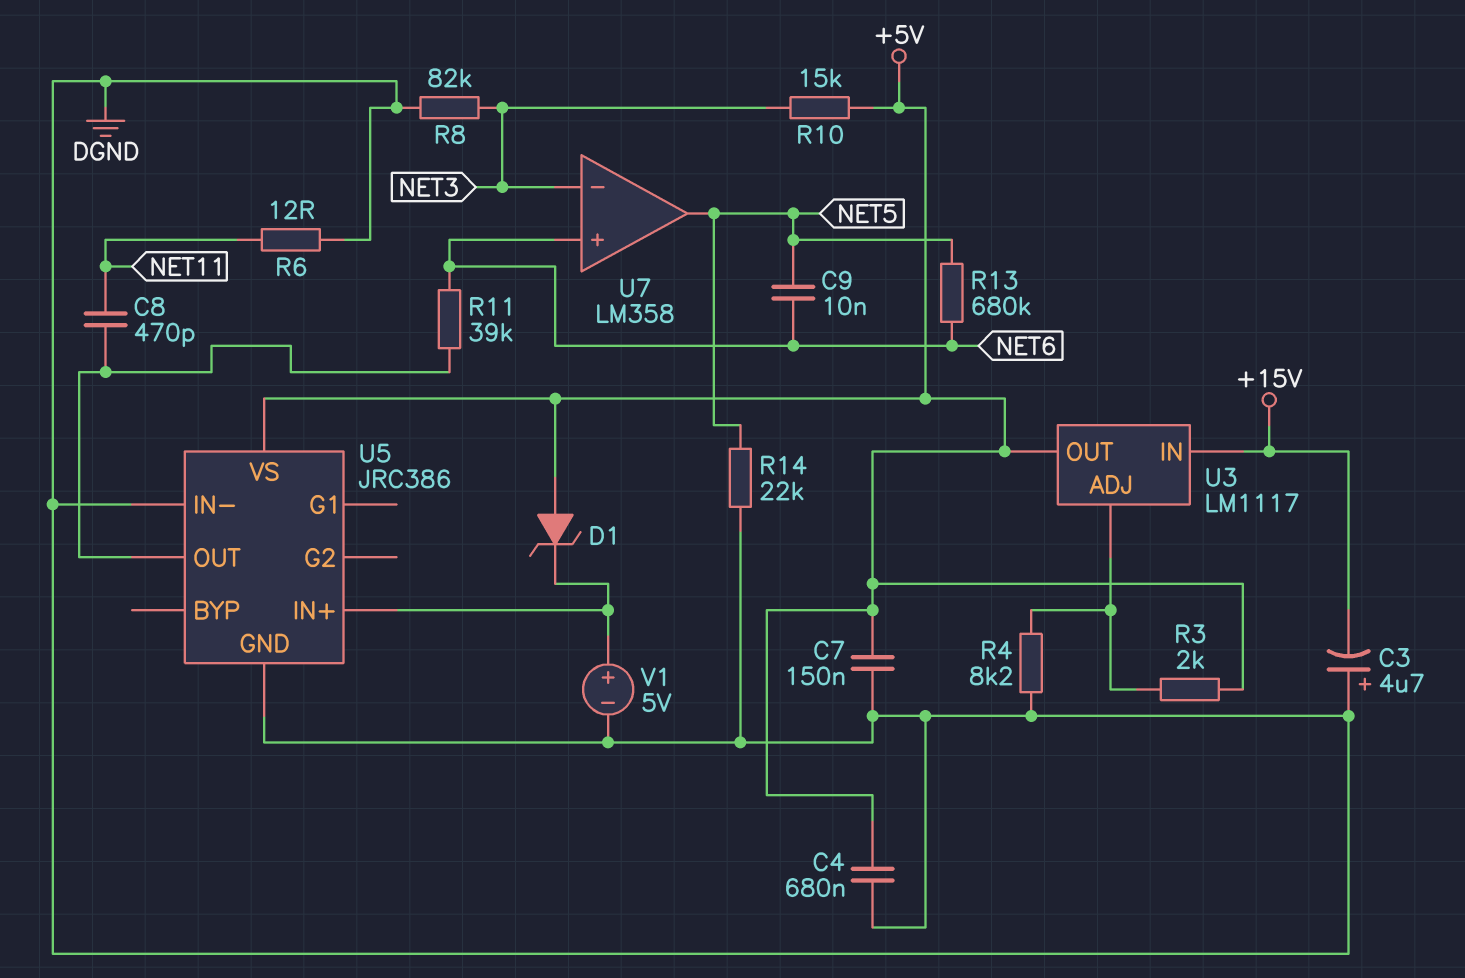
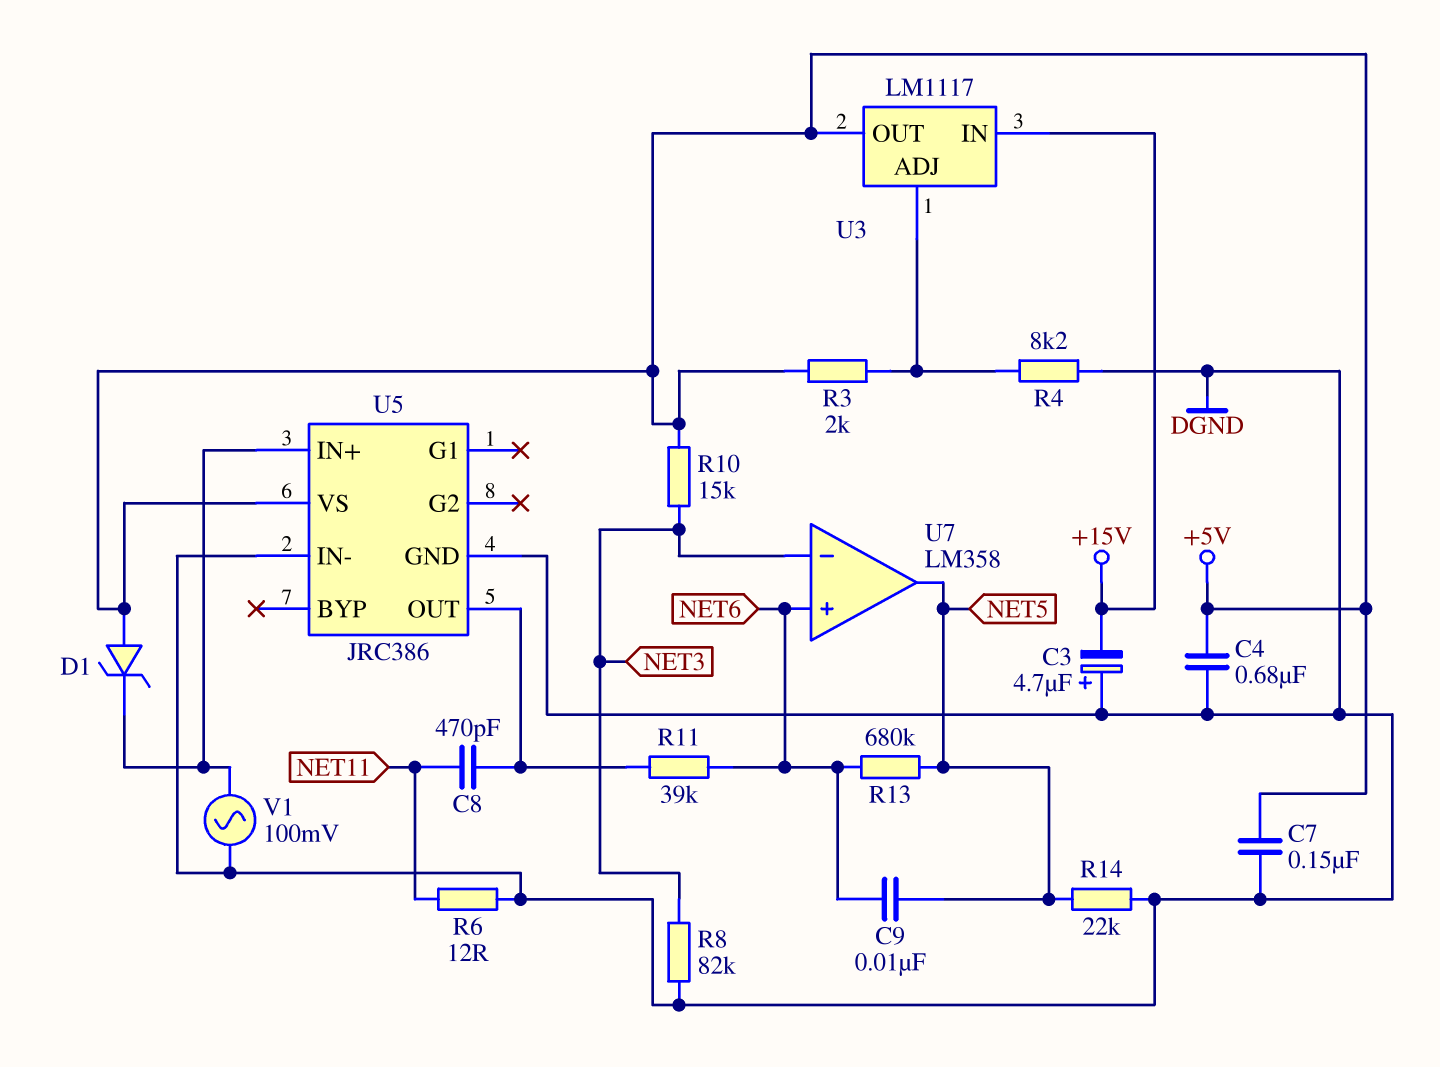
V1: 5V (plus U5/IN+, minus DGND) -> AC 100mV (DGND, U5/IN+)

